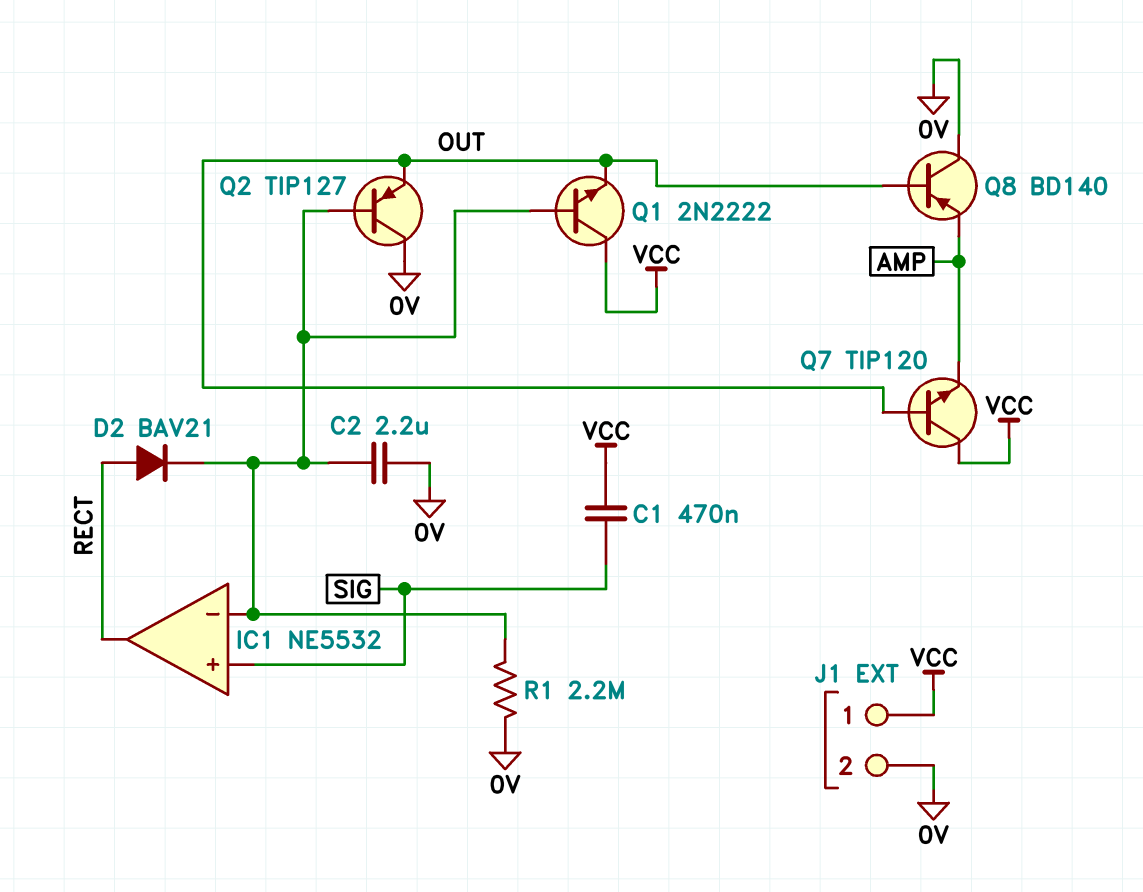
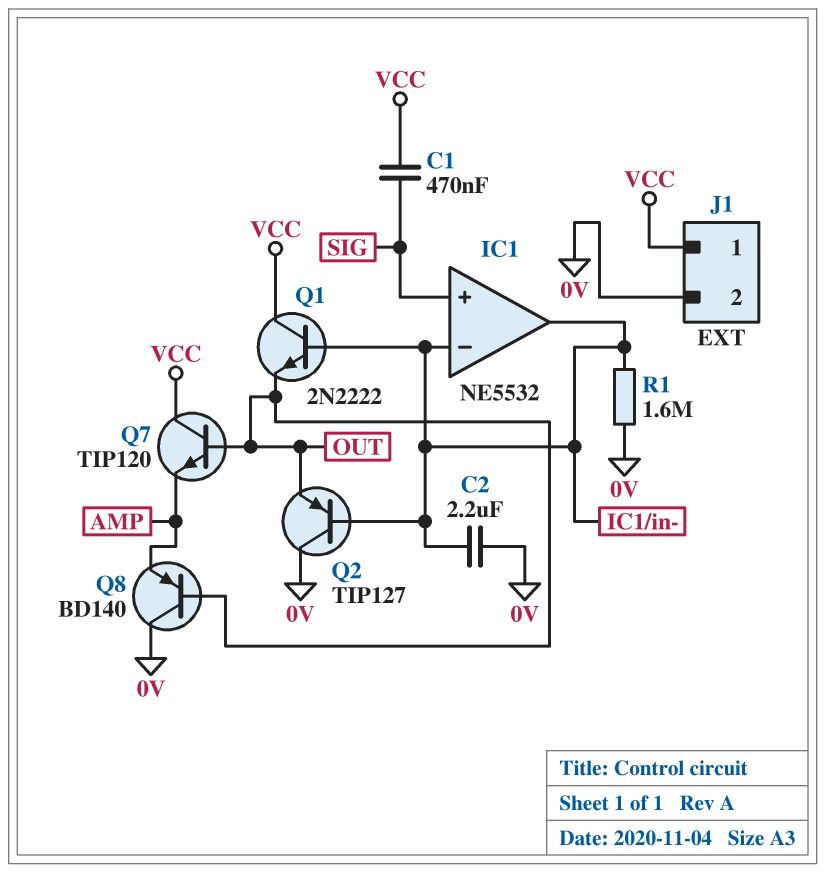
D2: diode BAV21 (A RECT, K IC1/in-) -> none
IC1 pin out: RECT -> IC1/in-
R1: 2.2M (0V, IC1/in-) -> 1.6M (0V, IC1/in-)

